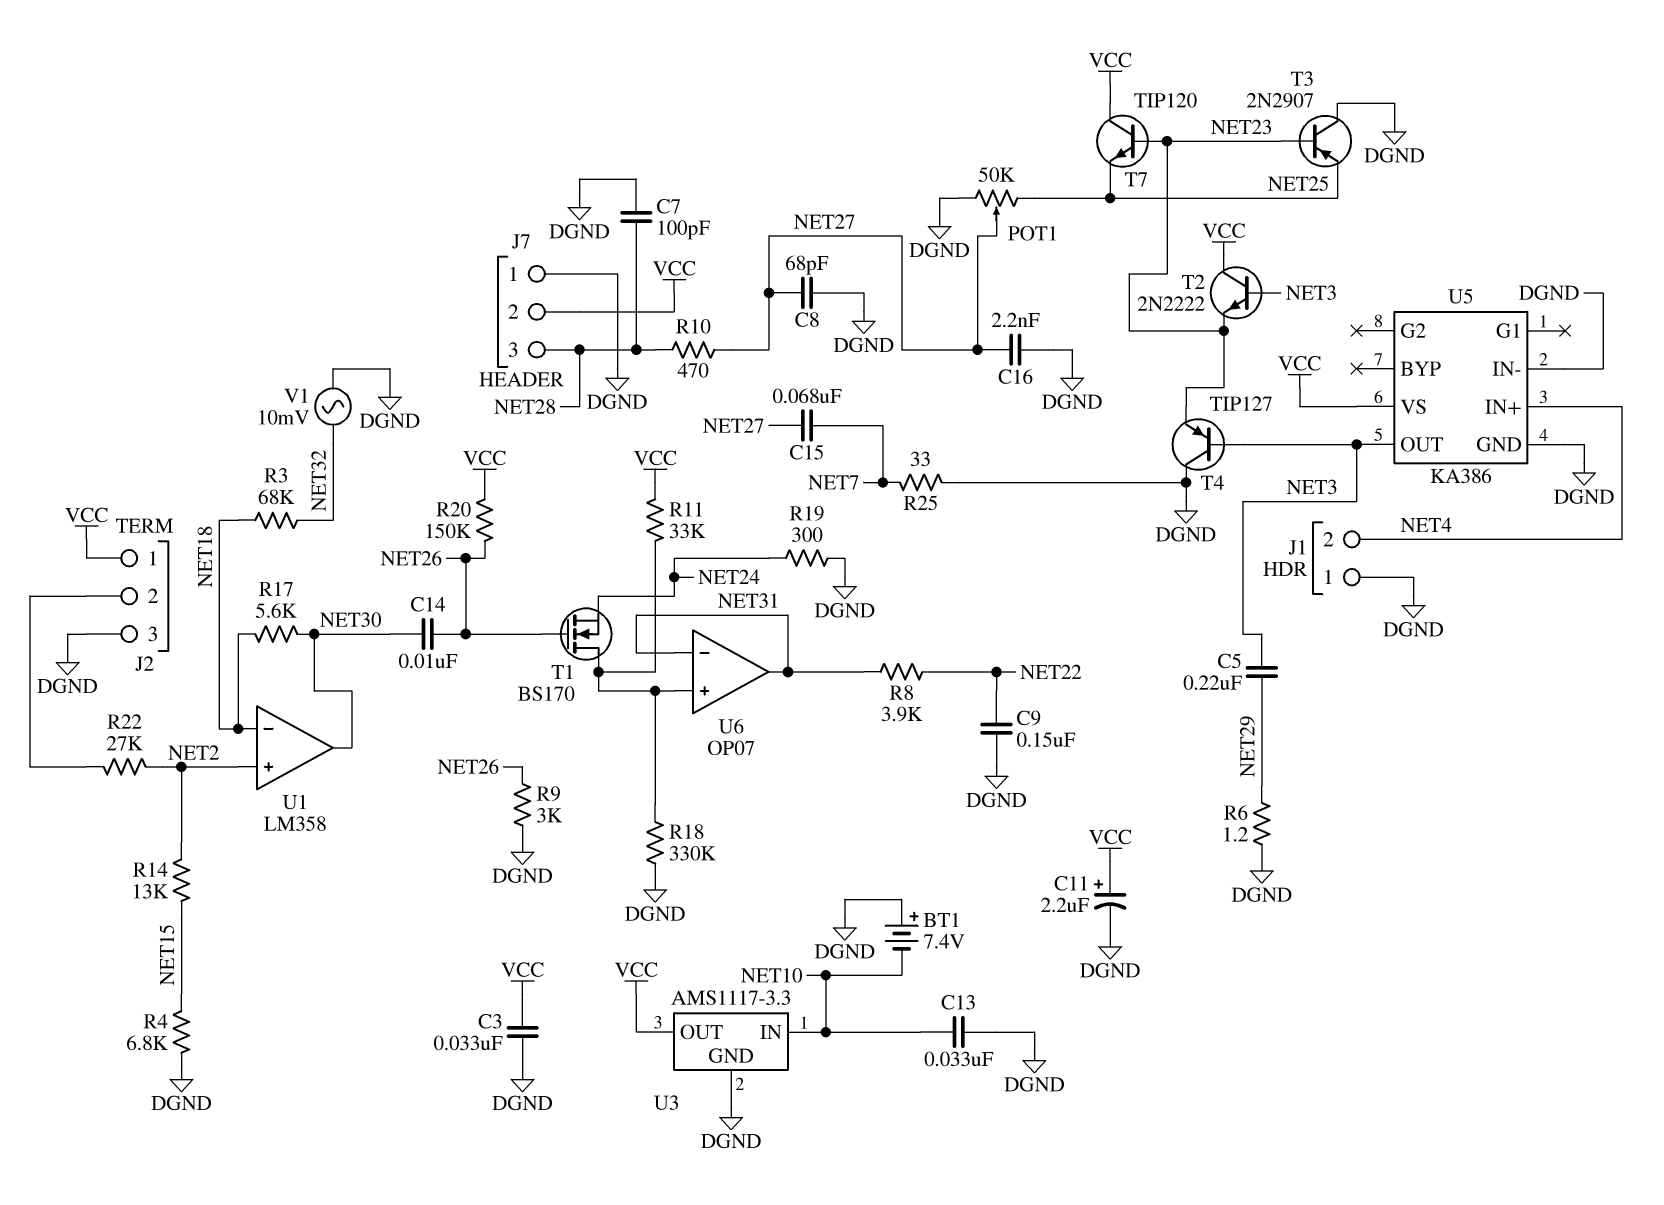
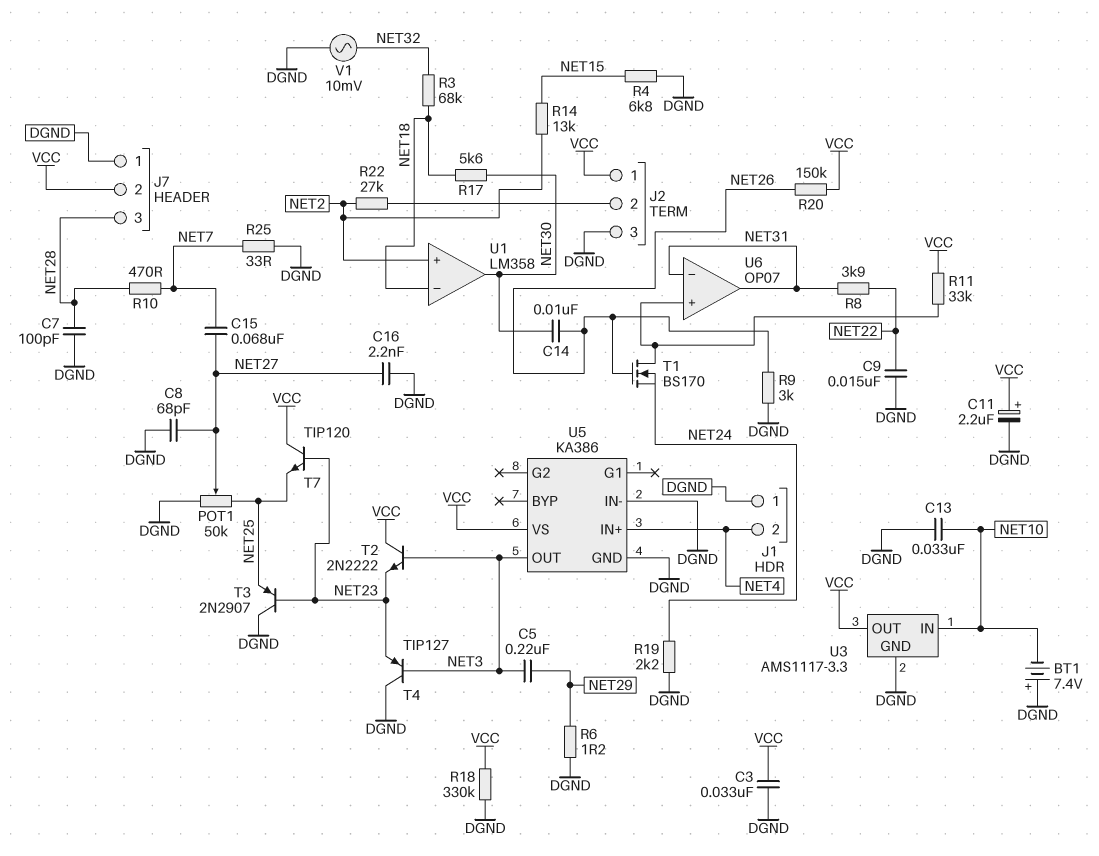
C9: 150nF (DGND, NET22) -> 15nF (DGND, NET22)
R10: 470 (NET27, NET28) -> 470 (NET7, NET28)
R18: 330k (DGND, U6/in+) -> 330k (DGND, VCC)
R19: 300 (DGND, NET24) -> 2.2k (DGND, NET24)

